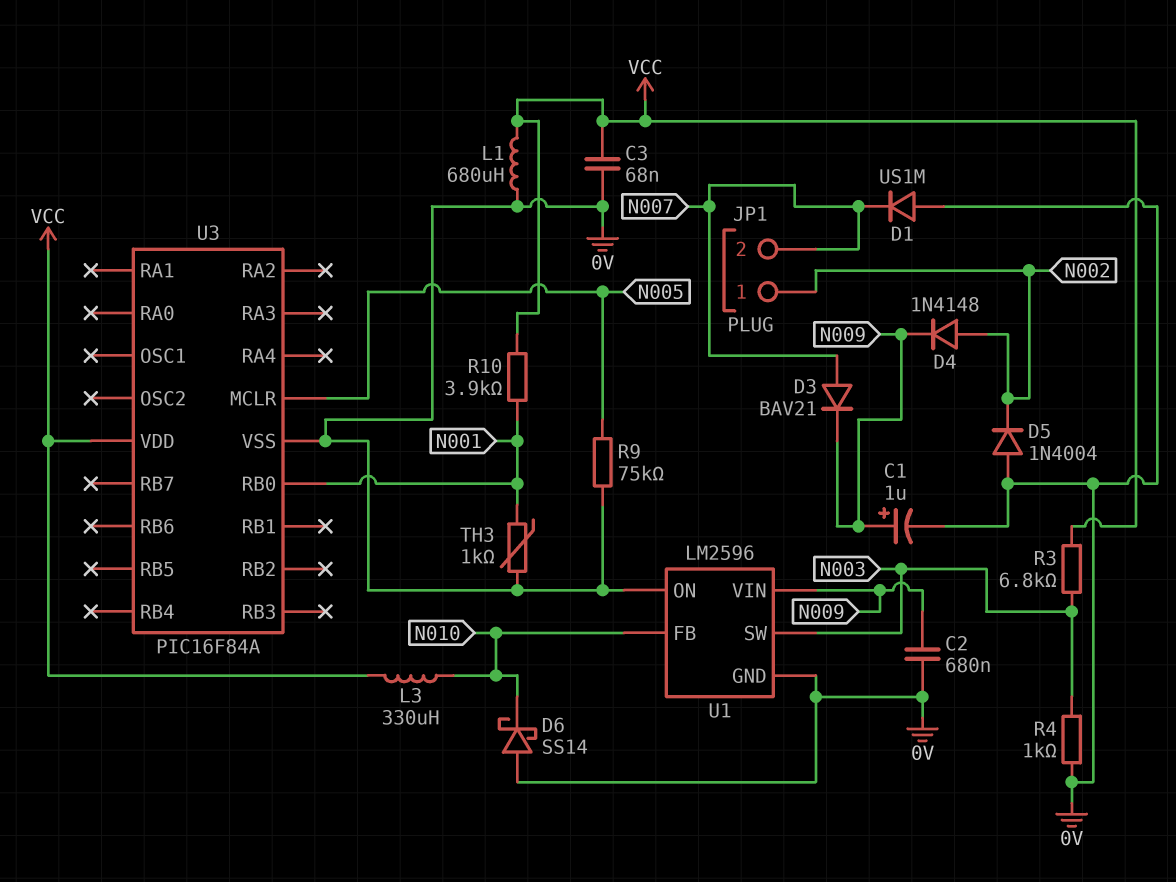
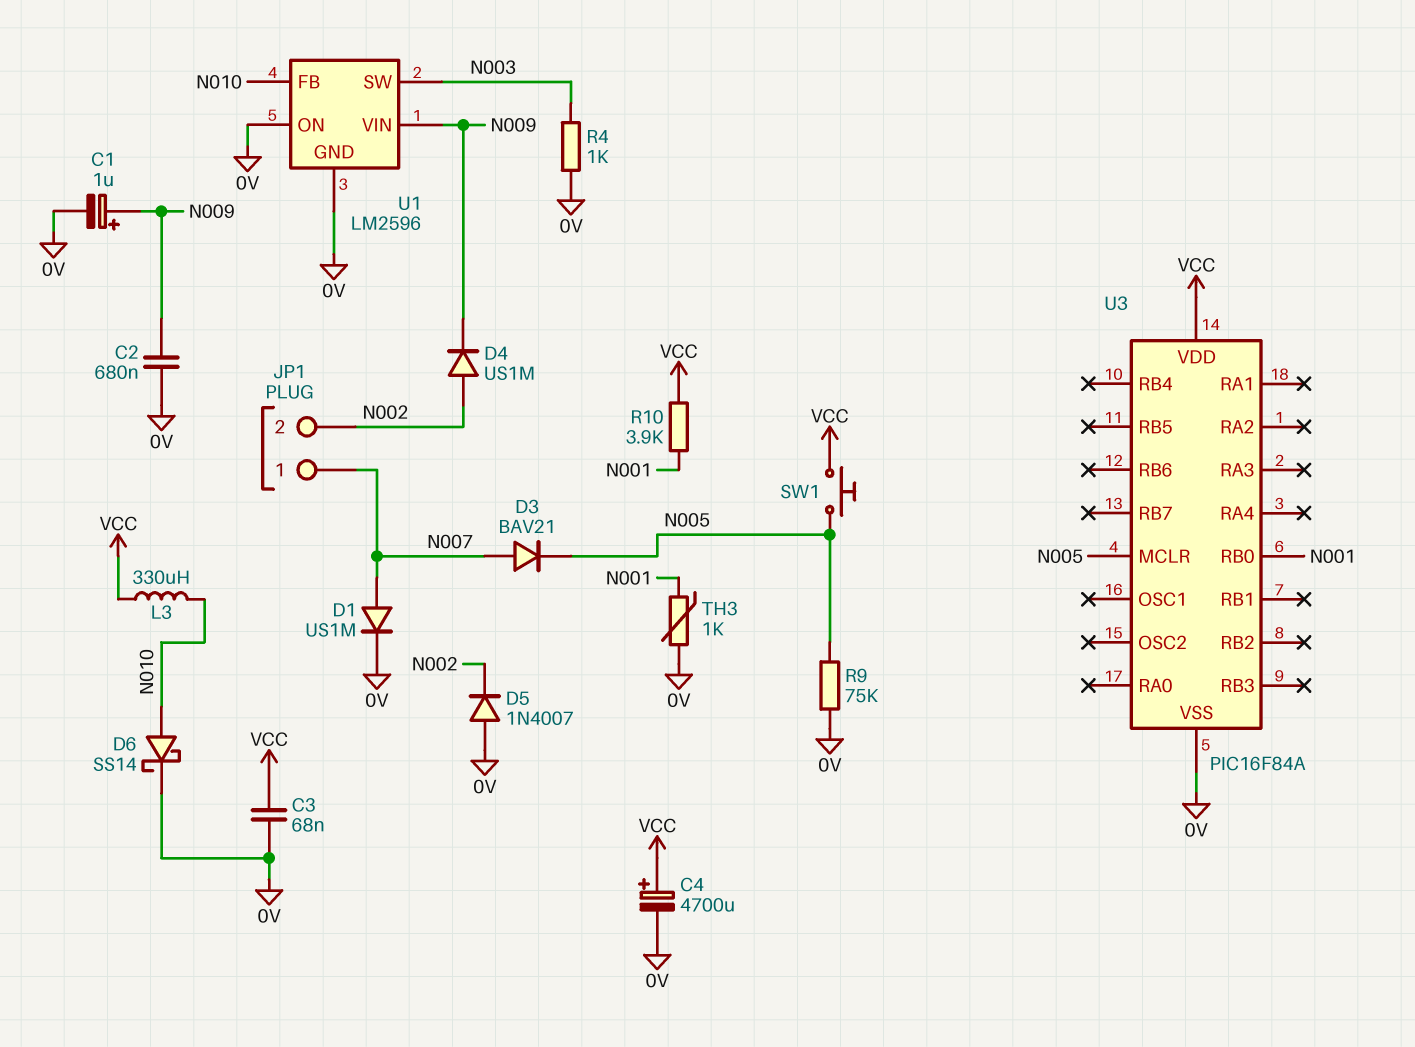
C4: none -> 4700uF (plus VCC, minus 0V)
D1: diode US1M (A 0V, K N007) -> diode US1M (A N007, K 0V)
D3: diode BAV21 (A N007, K N009) -> diode BAV21 (A N007, K N005)
D4: diode 1N4148 (A N002, K N009) -> diode US1M (A N002, K N009)
D5: diode 1N4004 (A 0V, K N002) -> diode 1N4007 (A 0V, K N002)
D6: schottky SS14 (A 0V, K N010) -> schottky SS14 (A N010, K 0V)
JP1 pin 1: N002 -> N007
JP1 pin 2: N007 -> N002
L1: 680uH (0V, VCC) -> none
R3: 6.8k (N003, VCC) -> none
SW1: none -> button (N005, VCC)

